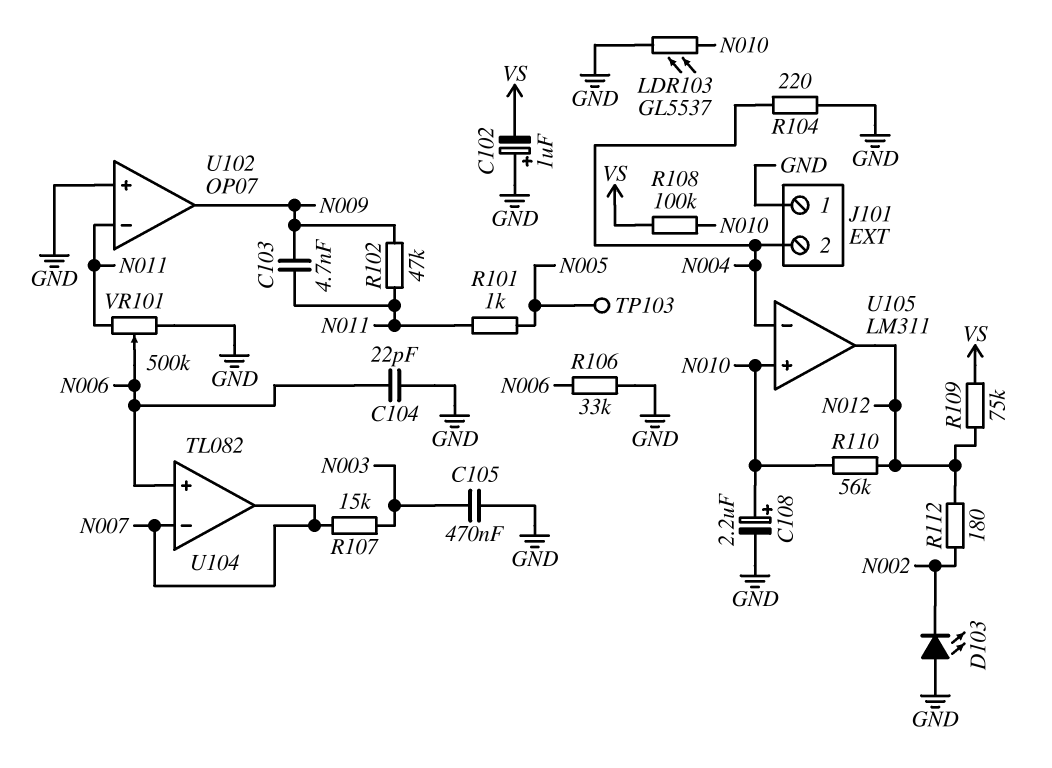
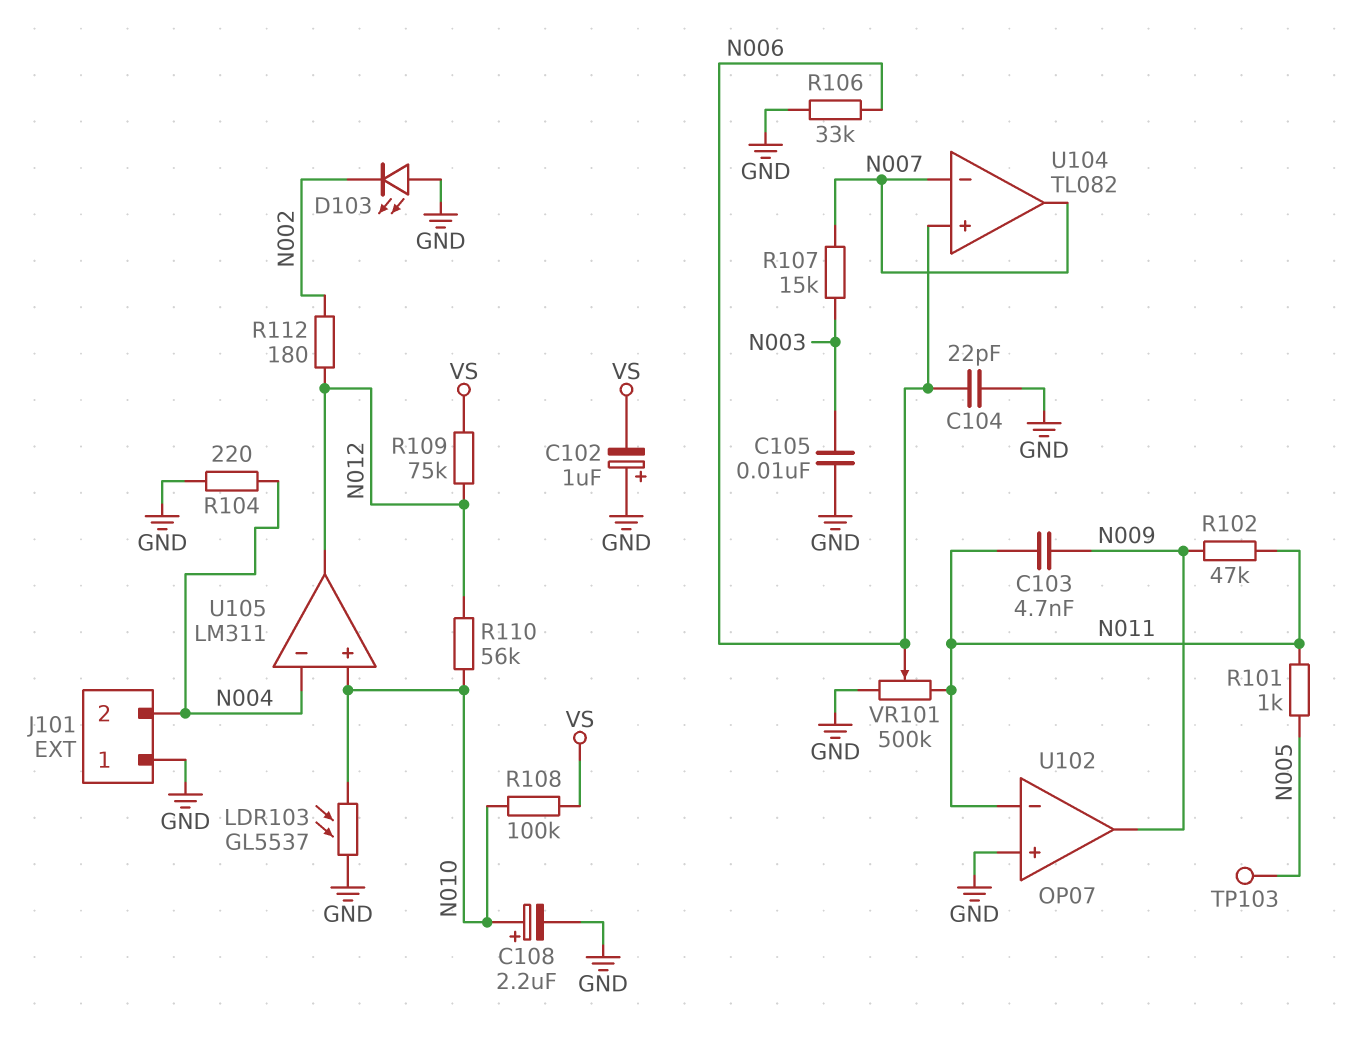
C105: 470nF (GND, N003) -> 10nF (GND, N003)

